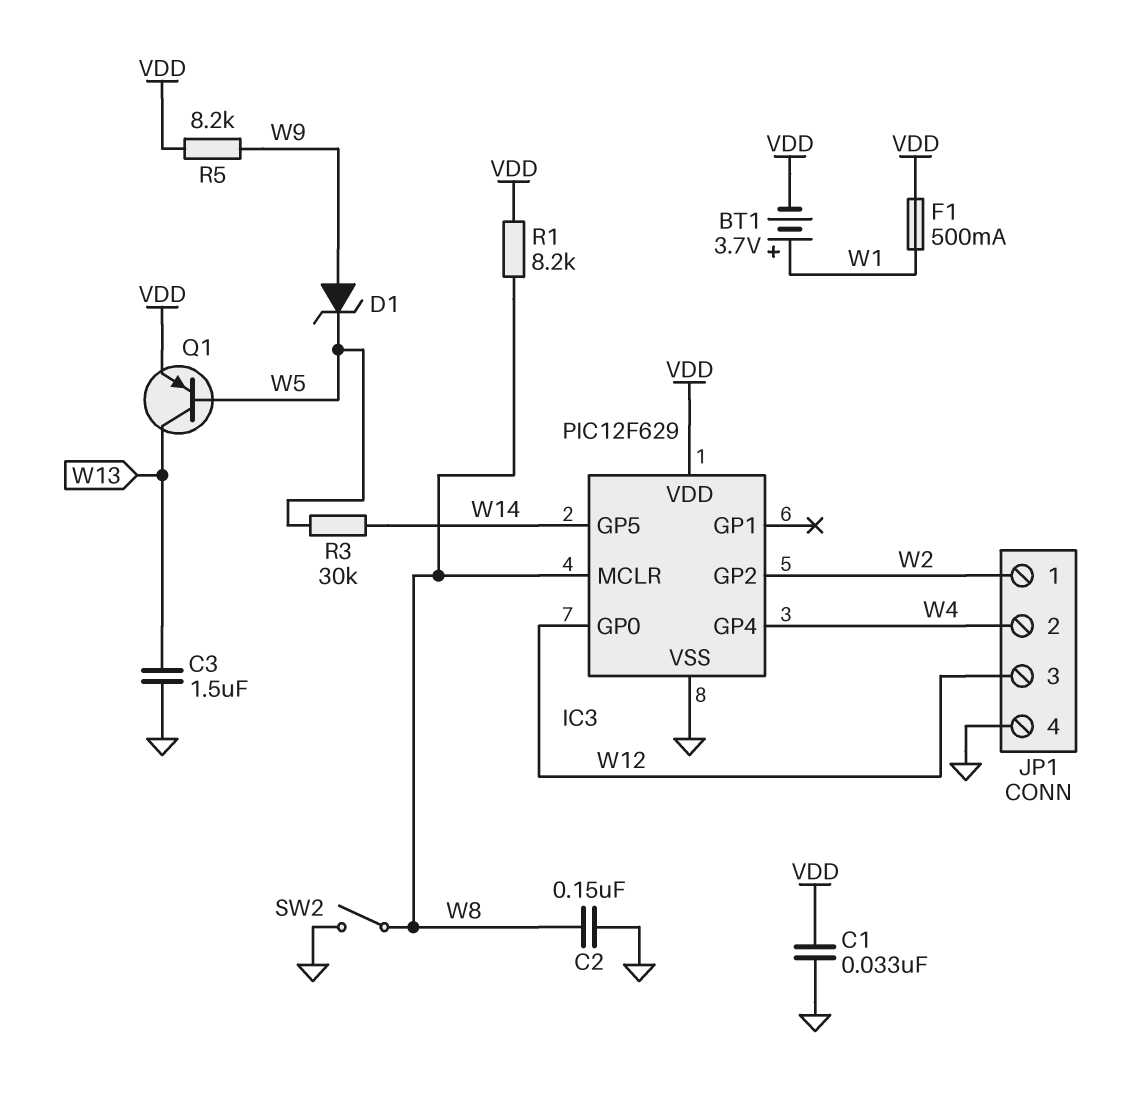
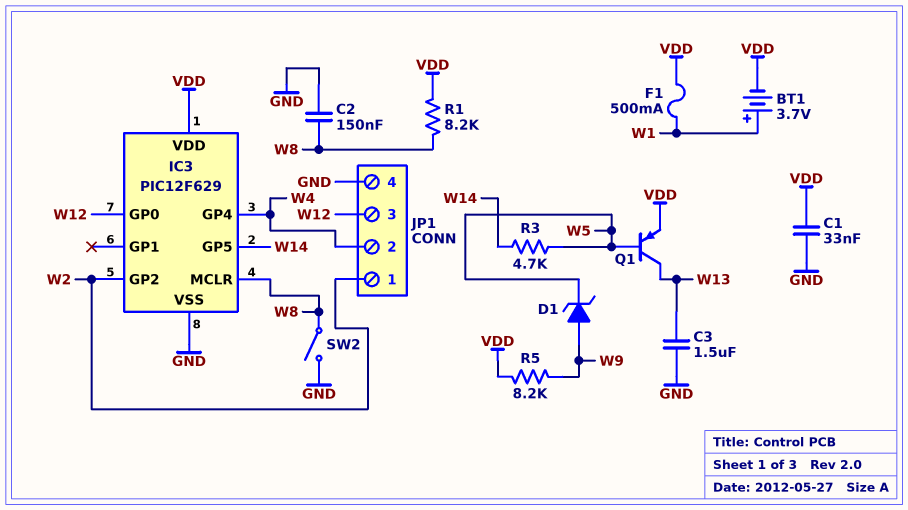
R3: 30k (W5, W14) -> 4.7k (W5, W14)

